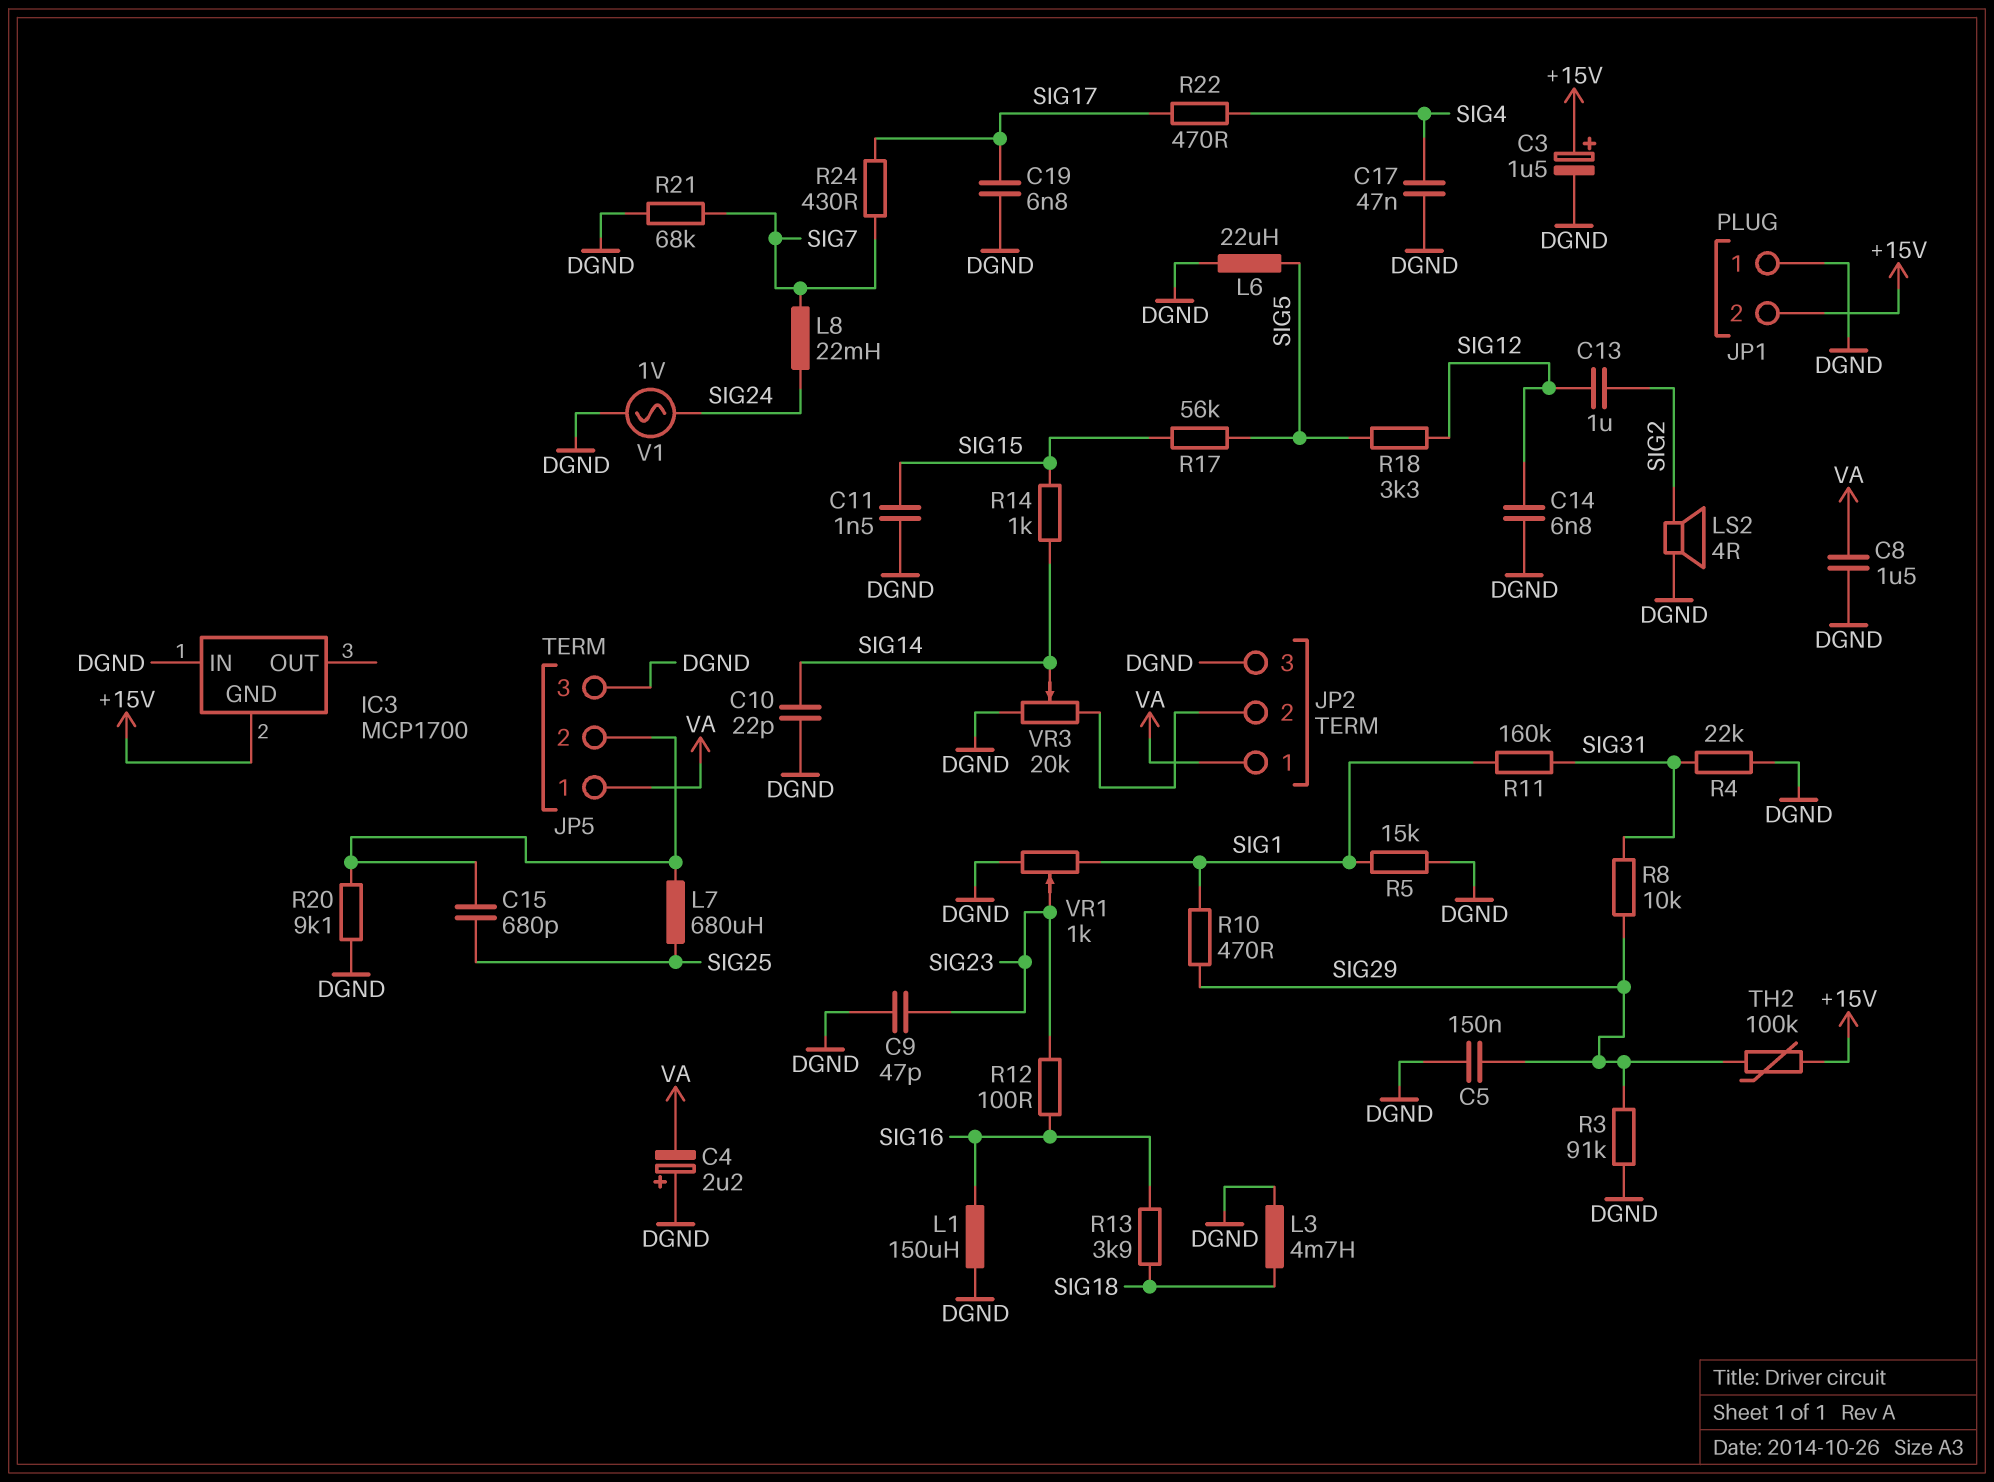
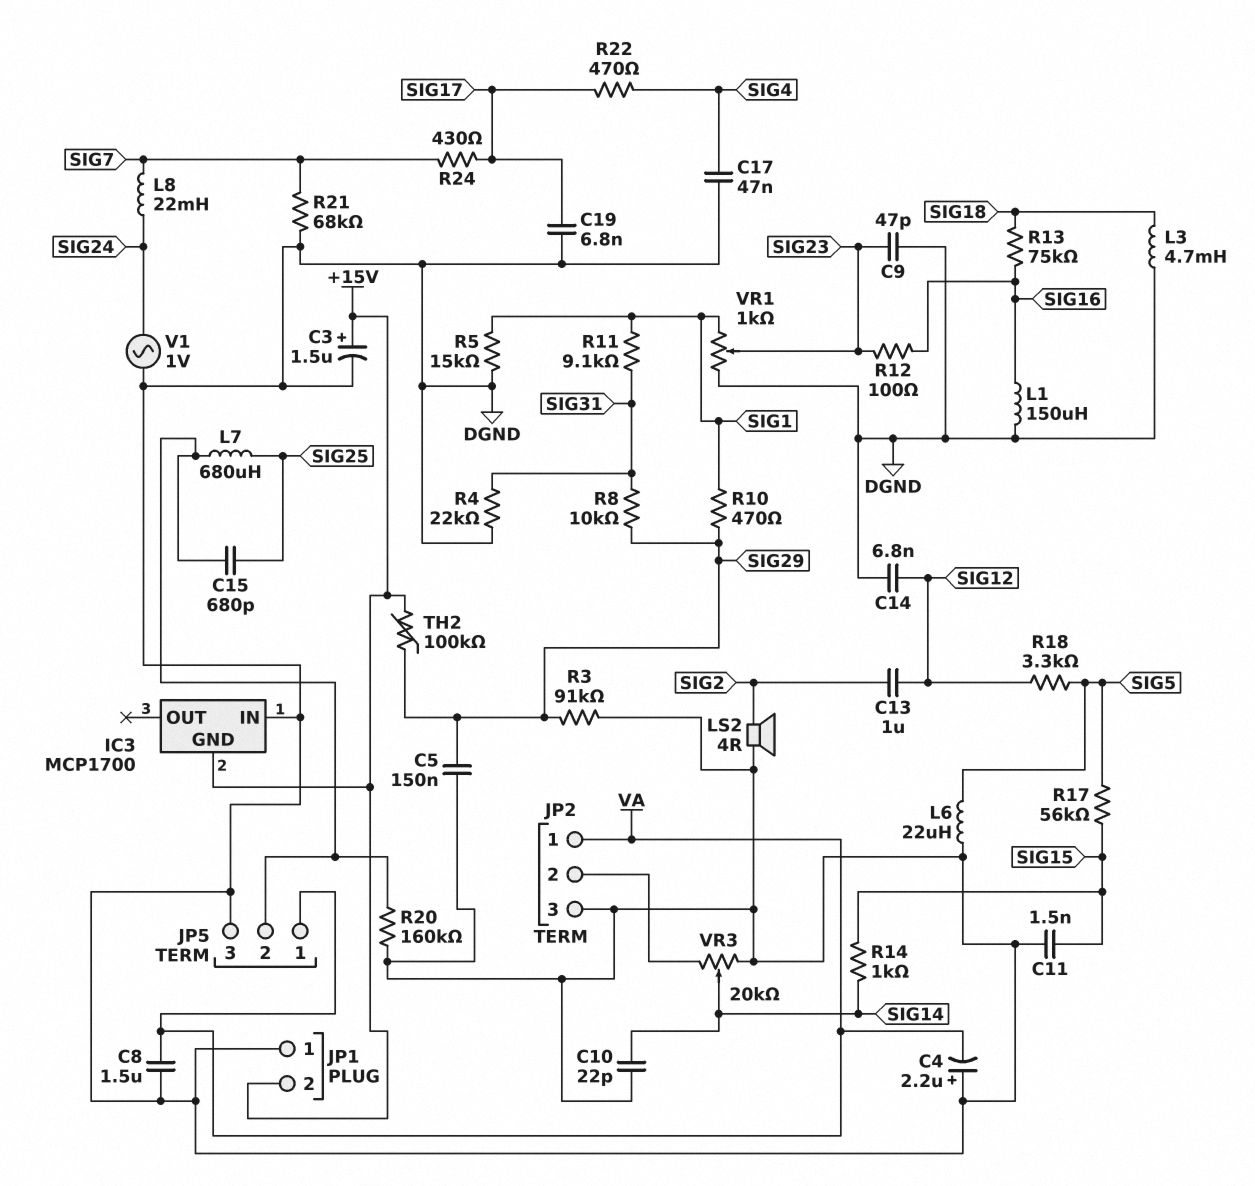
R11: 160k (SIG1, SIG31) -> 9.1k (SIG1, SIG31)
R13: 3.9k (SIG16, SIG18) -> 75k (SIG16, SIG18)
R20: 9.1k (DGND, JP5/2) -> 160k (DGND, JP5/2)

